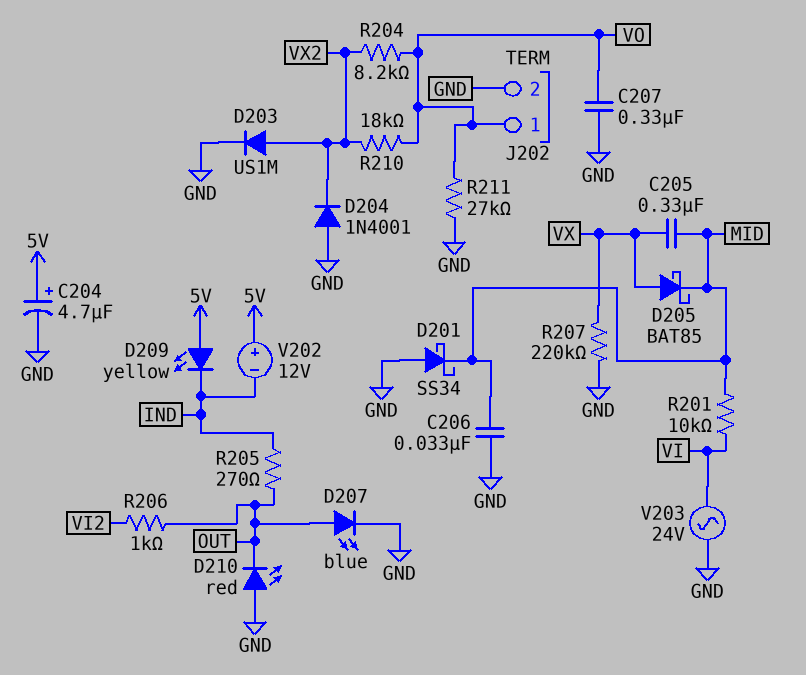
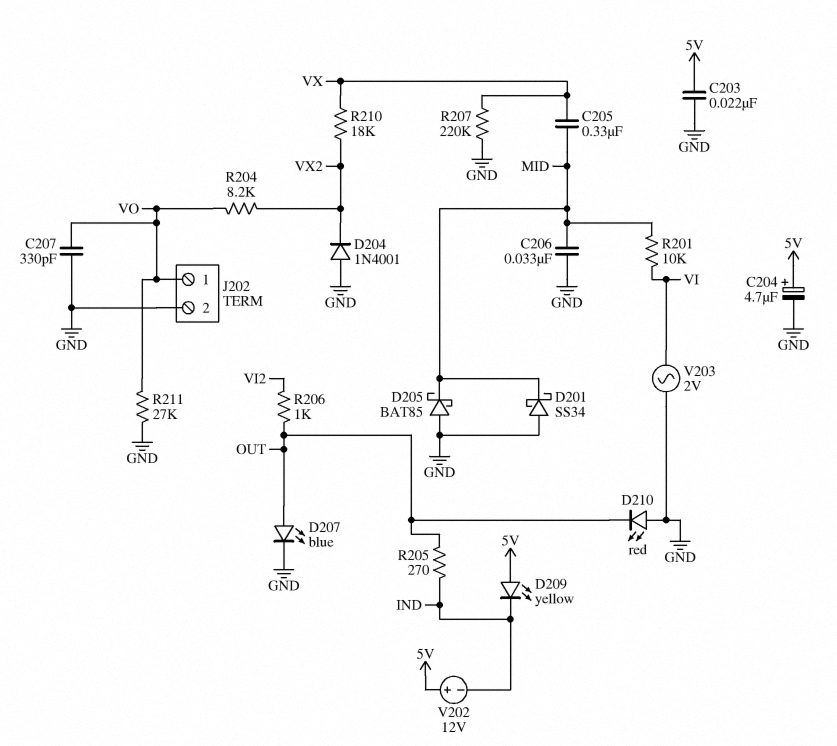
C203: none -> 22nF (5V, GND)
C207: 330nF (GND, VO) -> 330pF (GND, VO)
D203: diode US1M (A VX2, K GND) -> none
D205: schottky BAT85 (A VX, K MID) -> schottky BAT85 (A GND, K MID)
R210: 18k (VO, VX2) -> 18k (VX, VX2)
V203: AC 24V (GND, VI) -> AC 2V (GND, VI)

